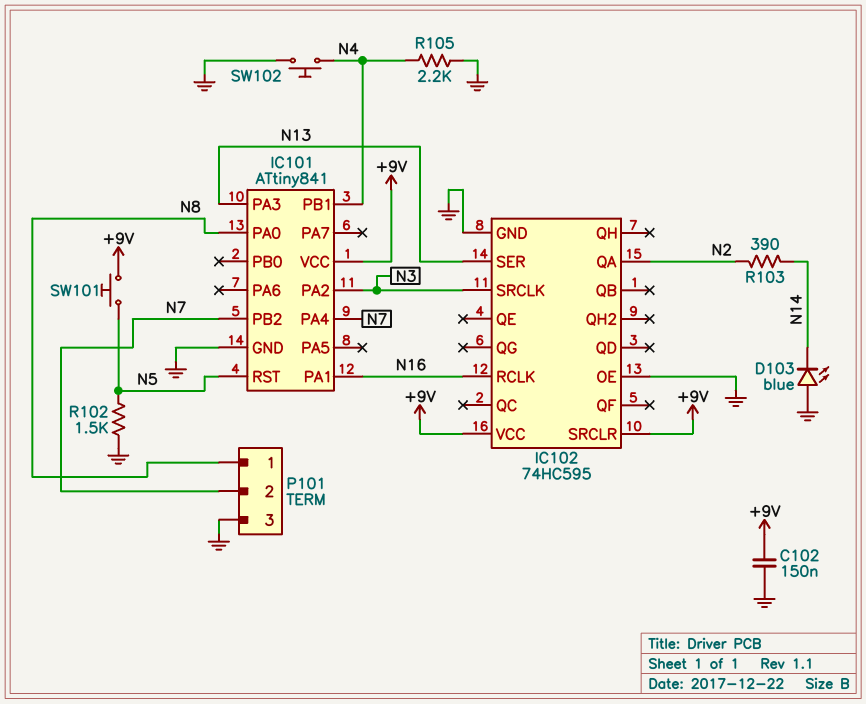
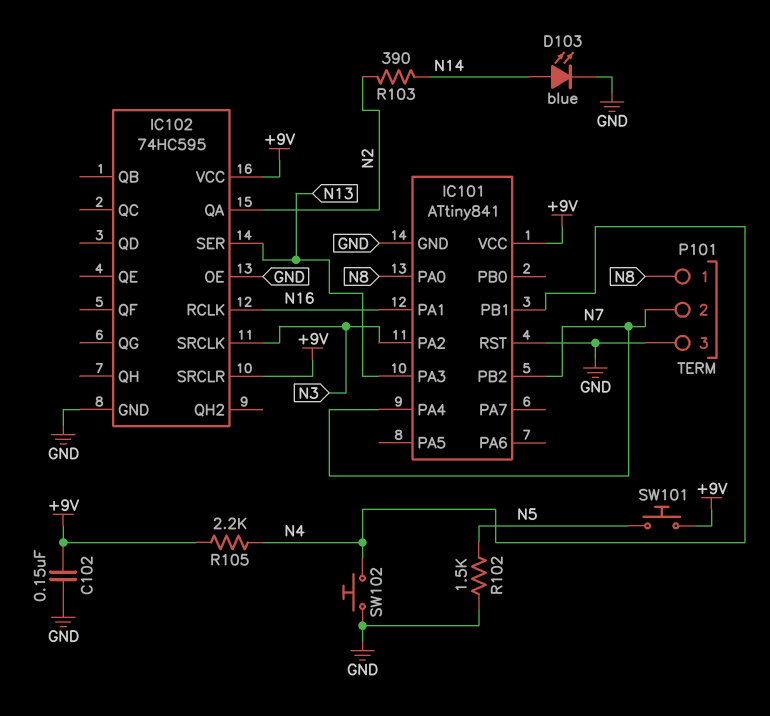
D103: LED blue (A GND, K N14) -> LED blue (A N14, K GND)
IC101 pin RST: N5 -> GND
R105: 2.2k (GND, N4) -> 2.2k (+9V, N4)

